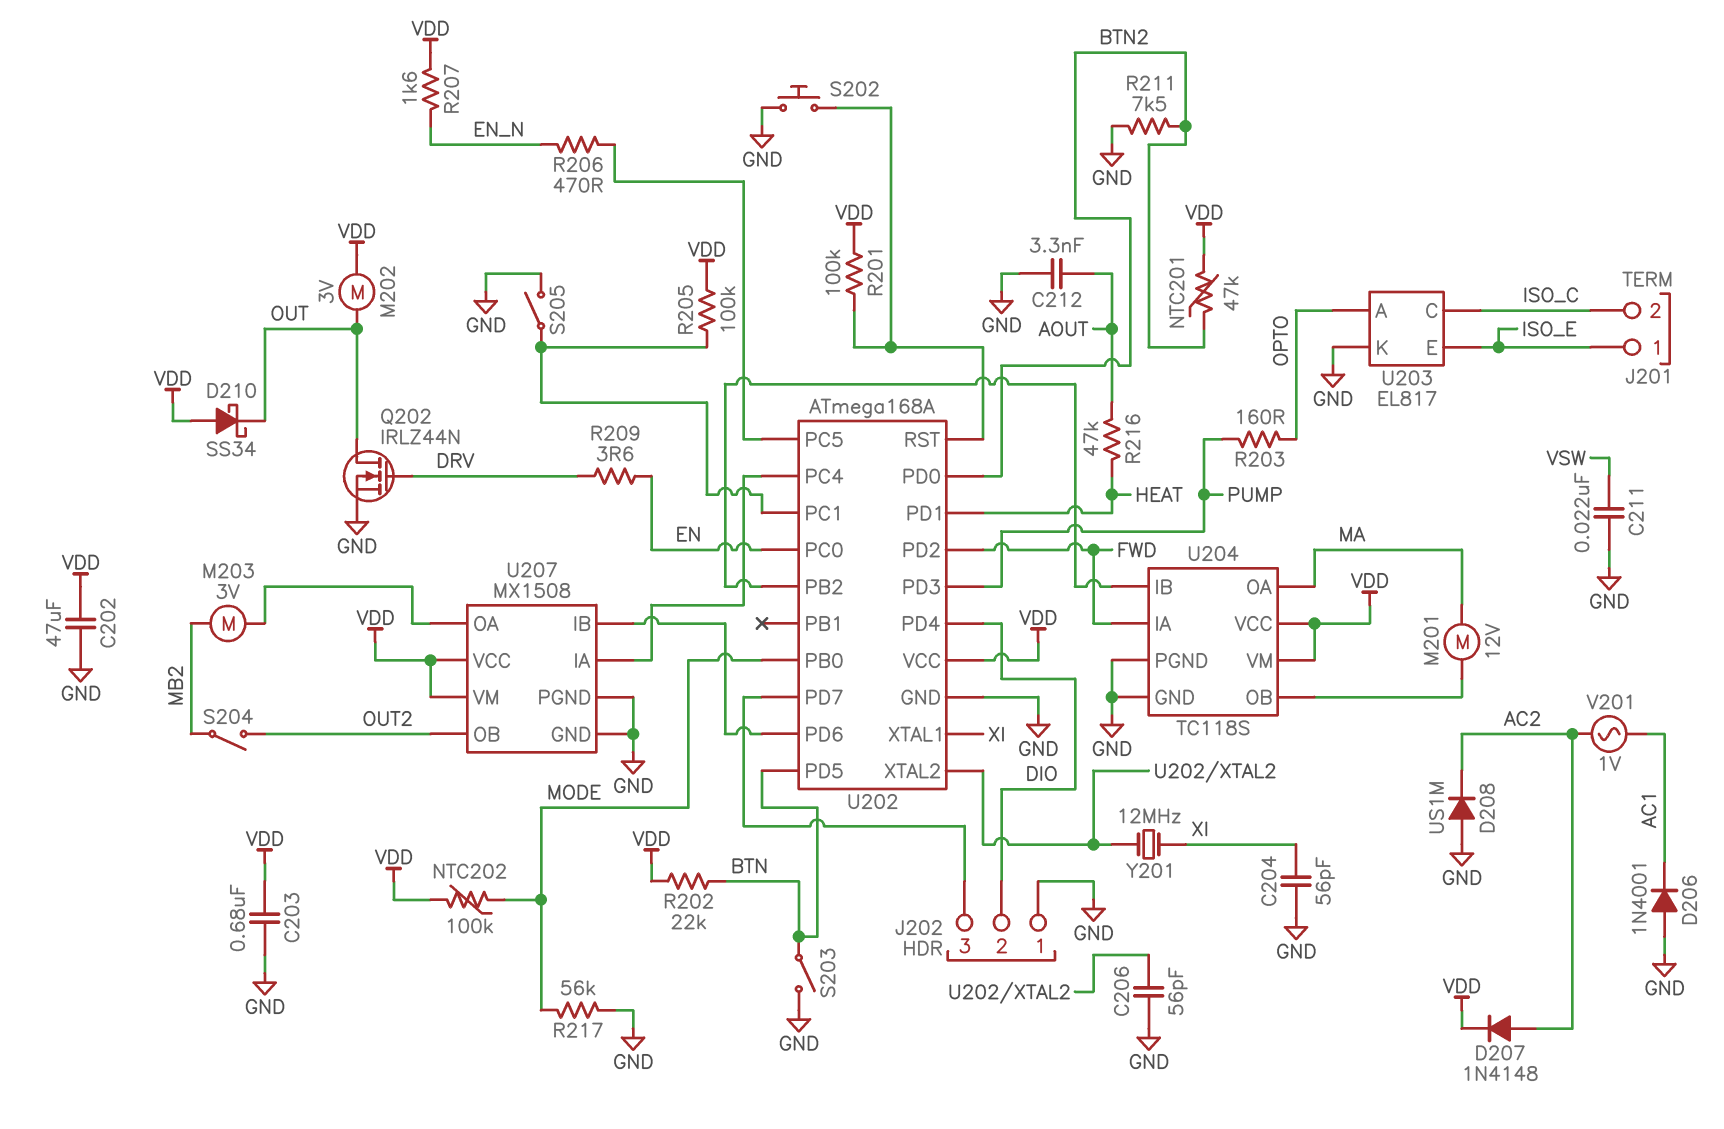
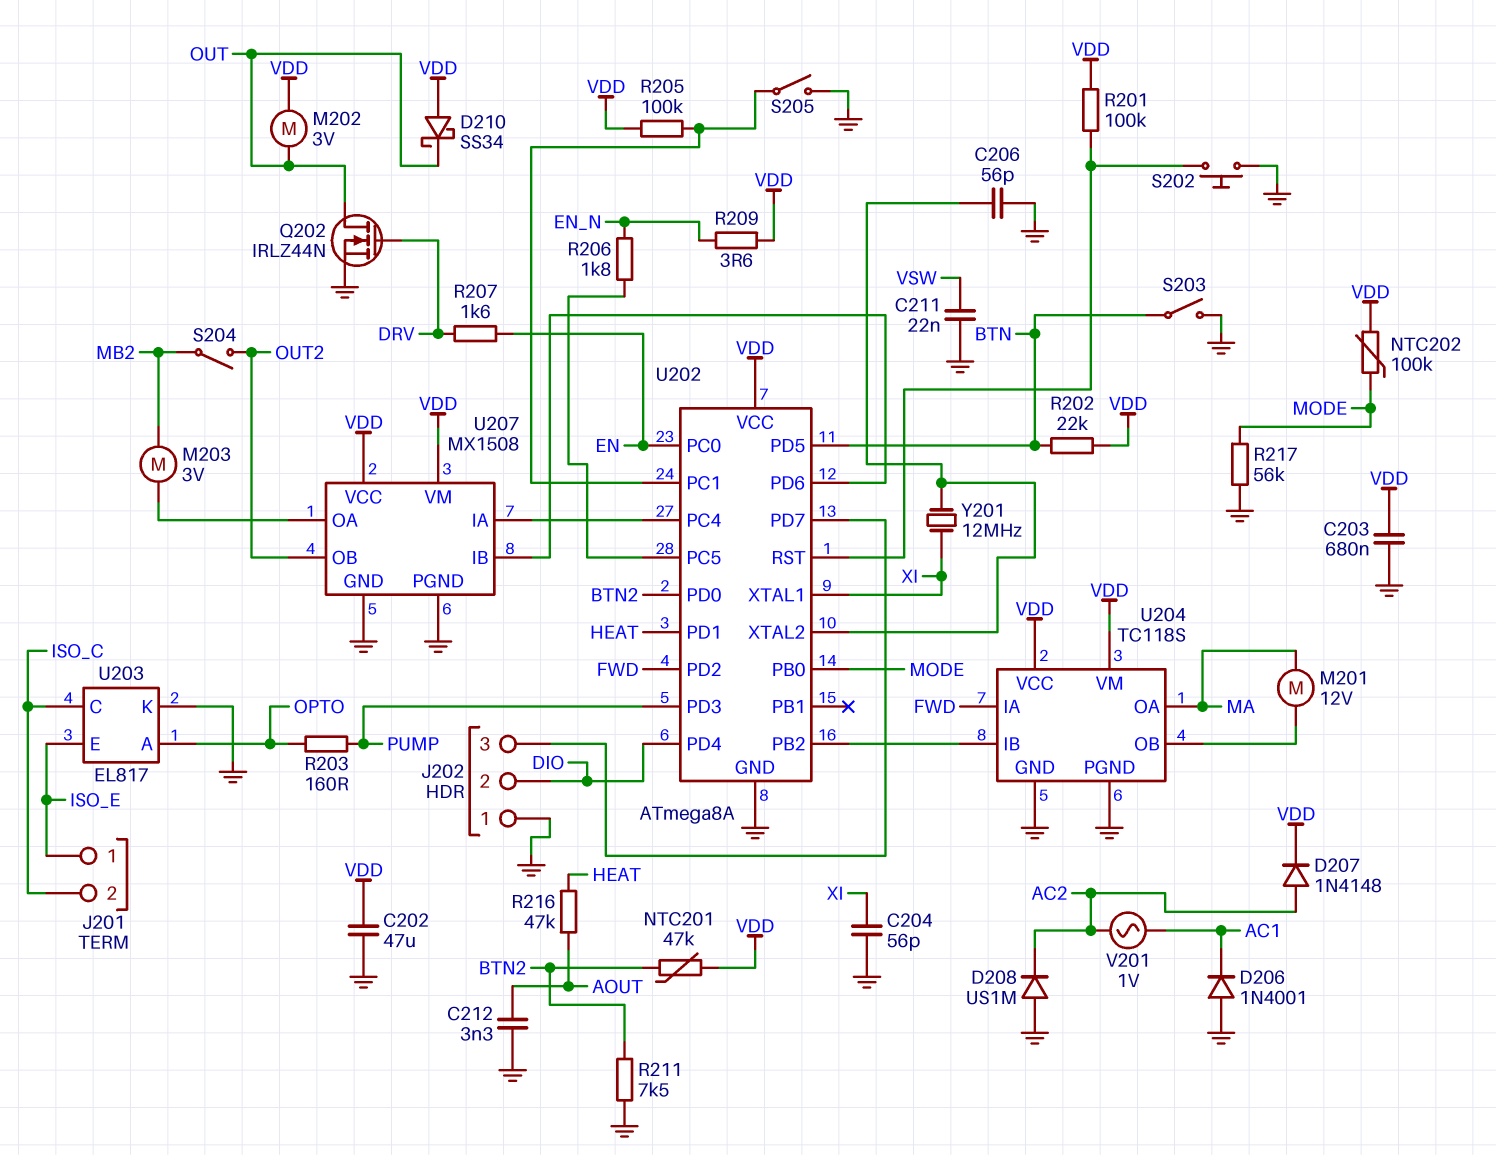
R206: 470 (EN_N, U202/PC5) -> 1.8k (EN_N, U202/PC5)
R207: 1.6k (EN_N, VDD) -> 1.6k (DRV, EN)
R209: 3.6 (DRV, EN) -> 3.6 (EN_N, VDD)
U202: ATmega168A -> ATmega8A

